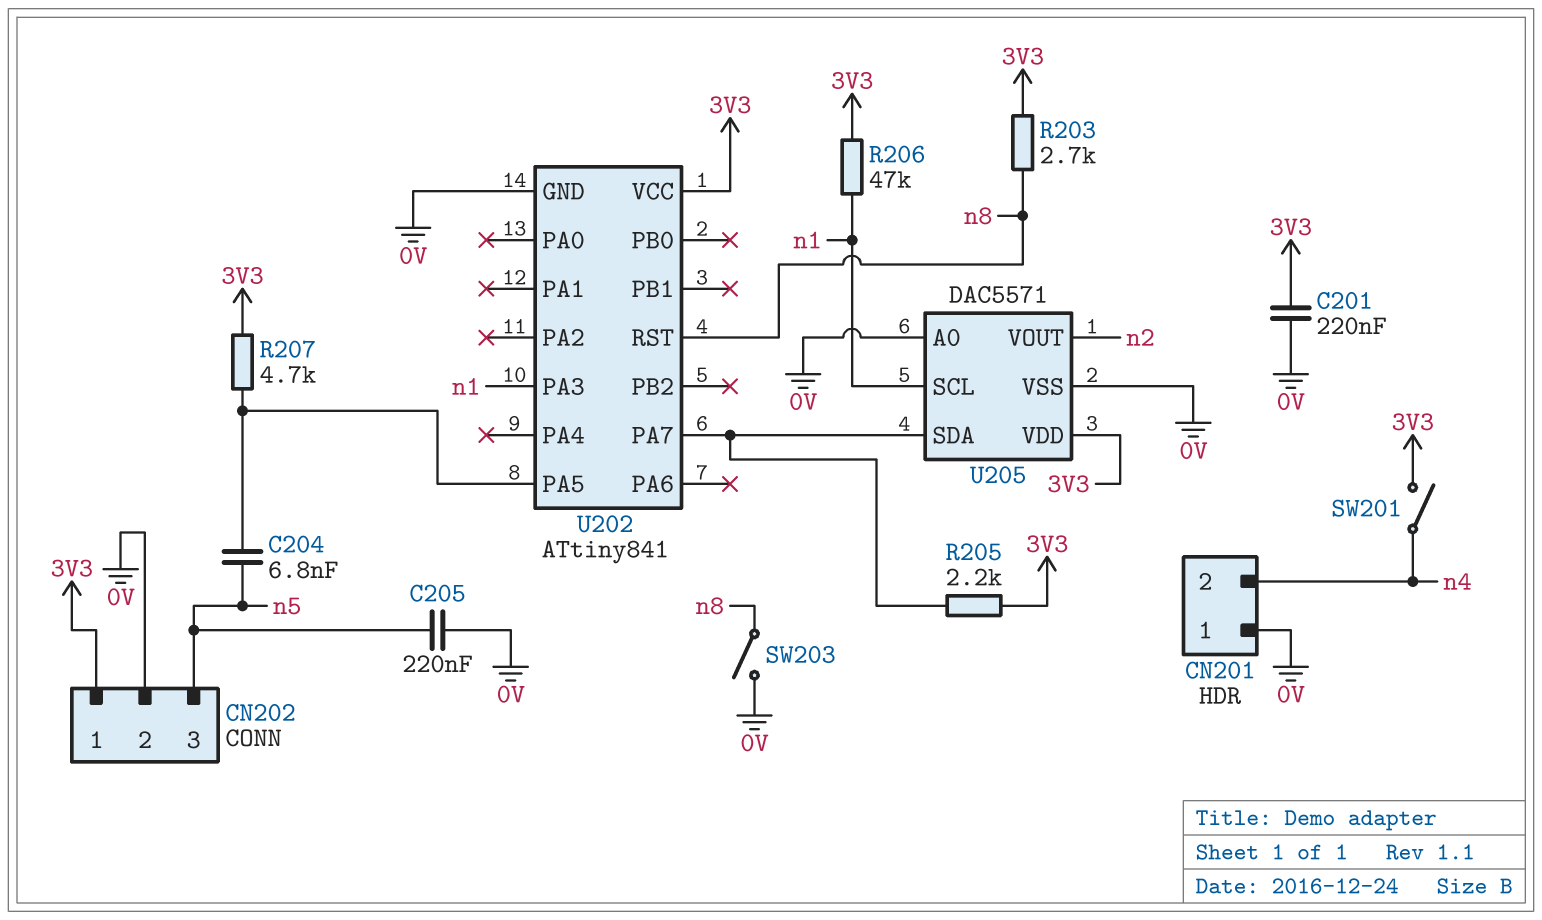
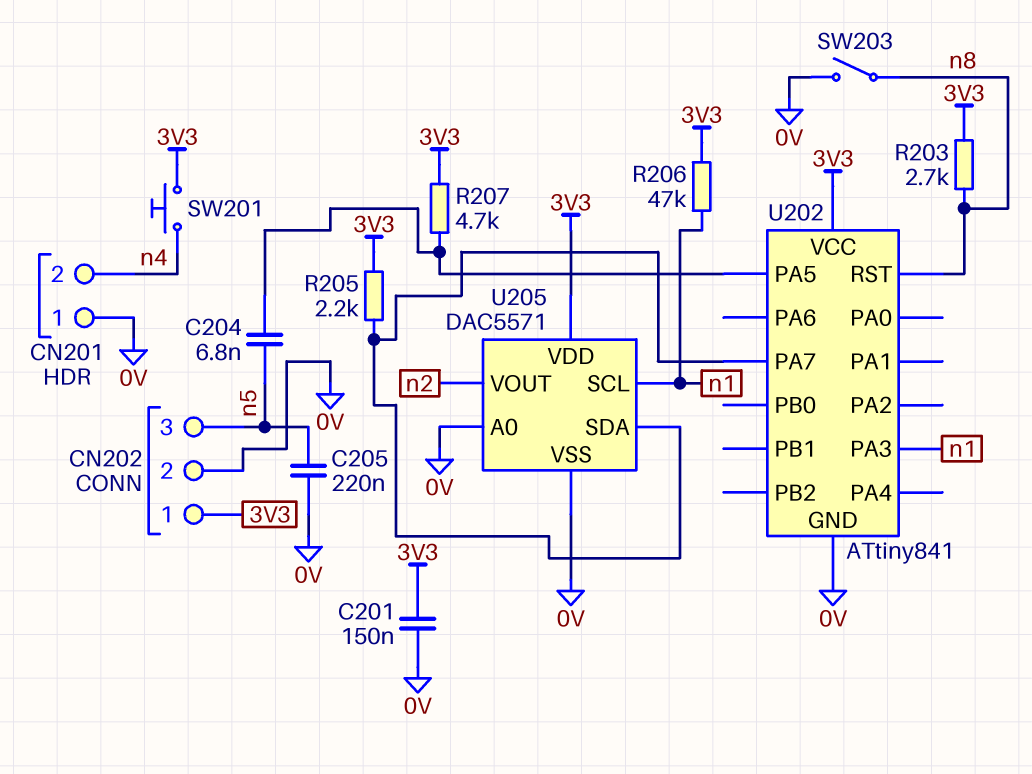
C201: 220nF (0V, 3V3) -> 150nF (0V, 3V3)
SW201: switch (3V3, n4) -> button (3V3, n4)

